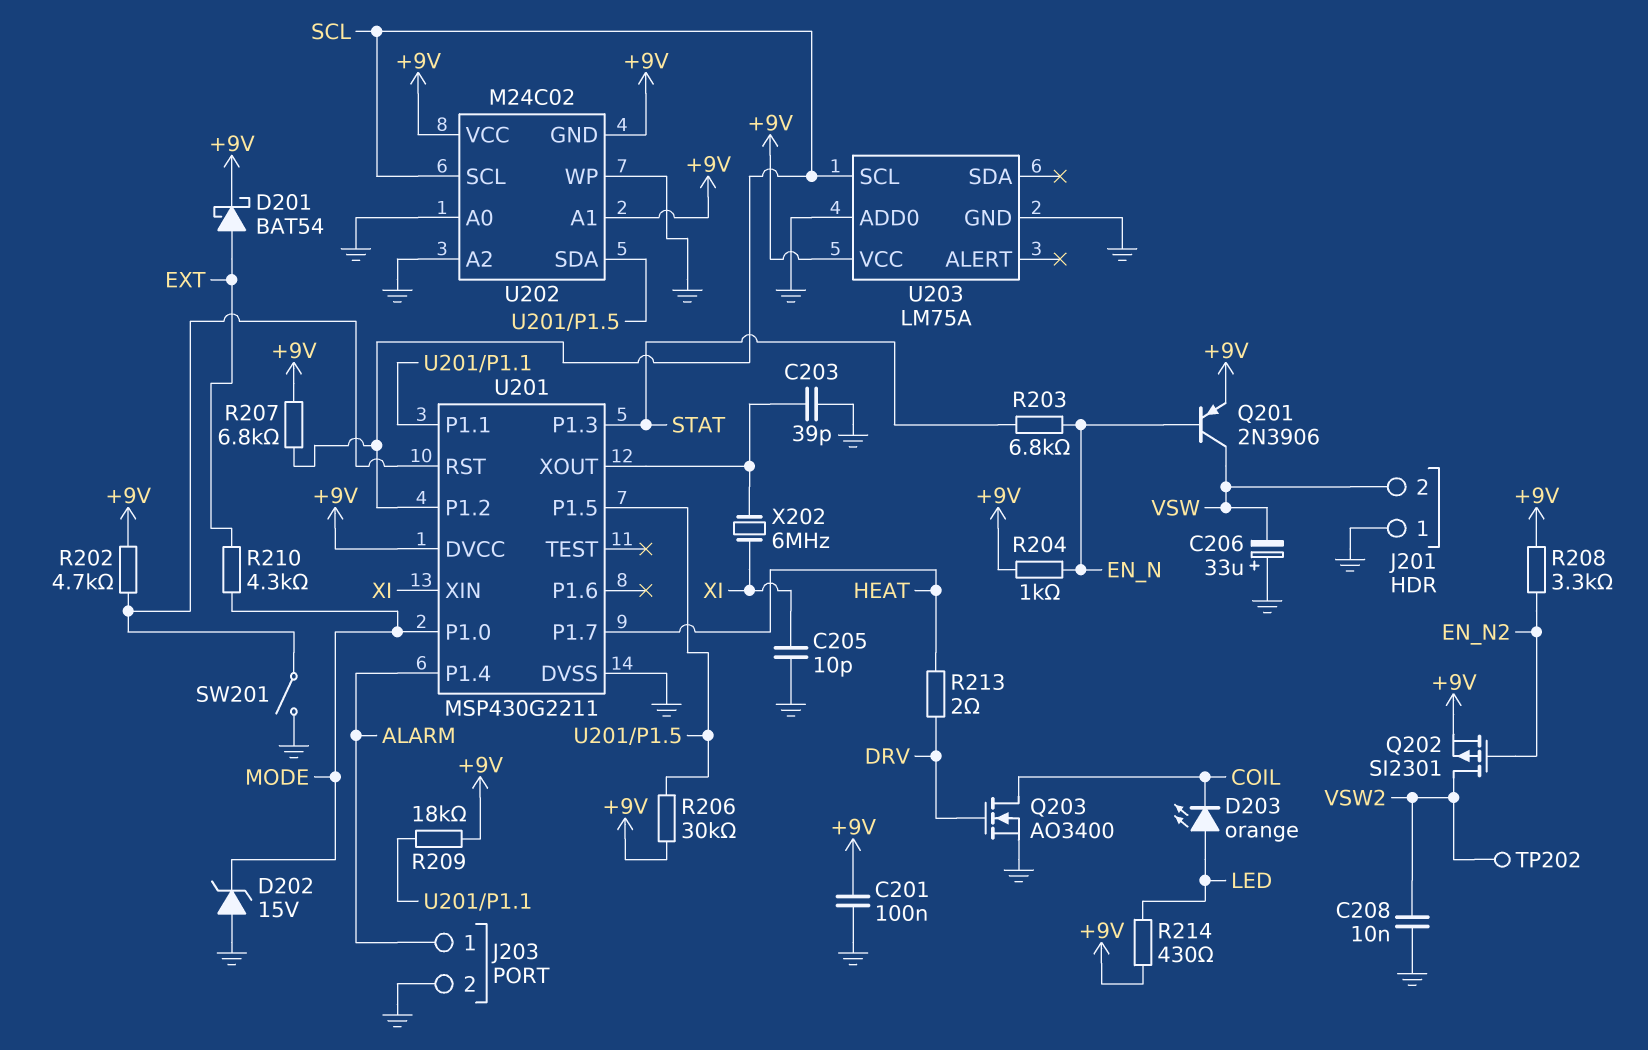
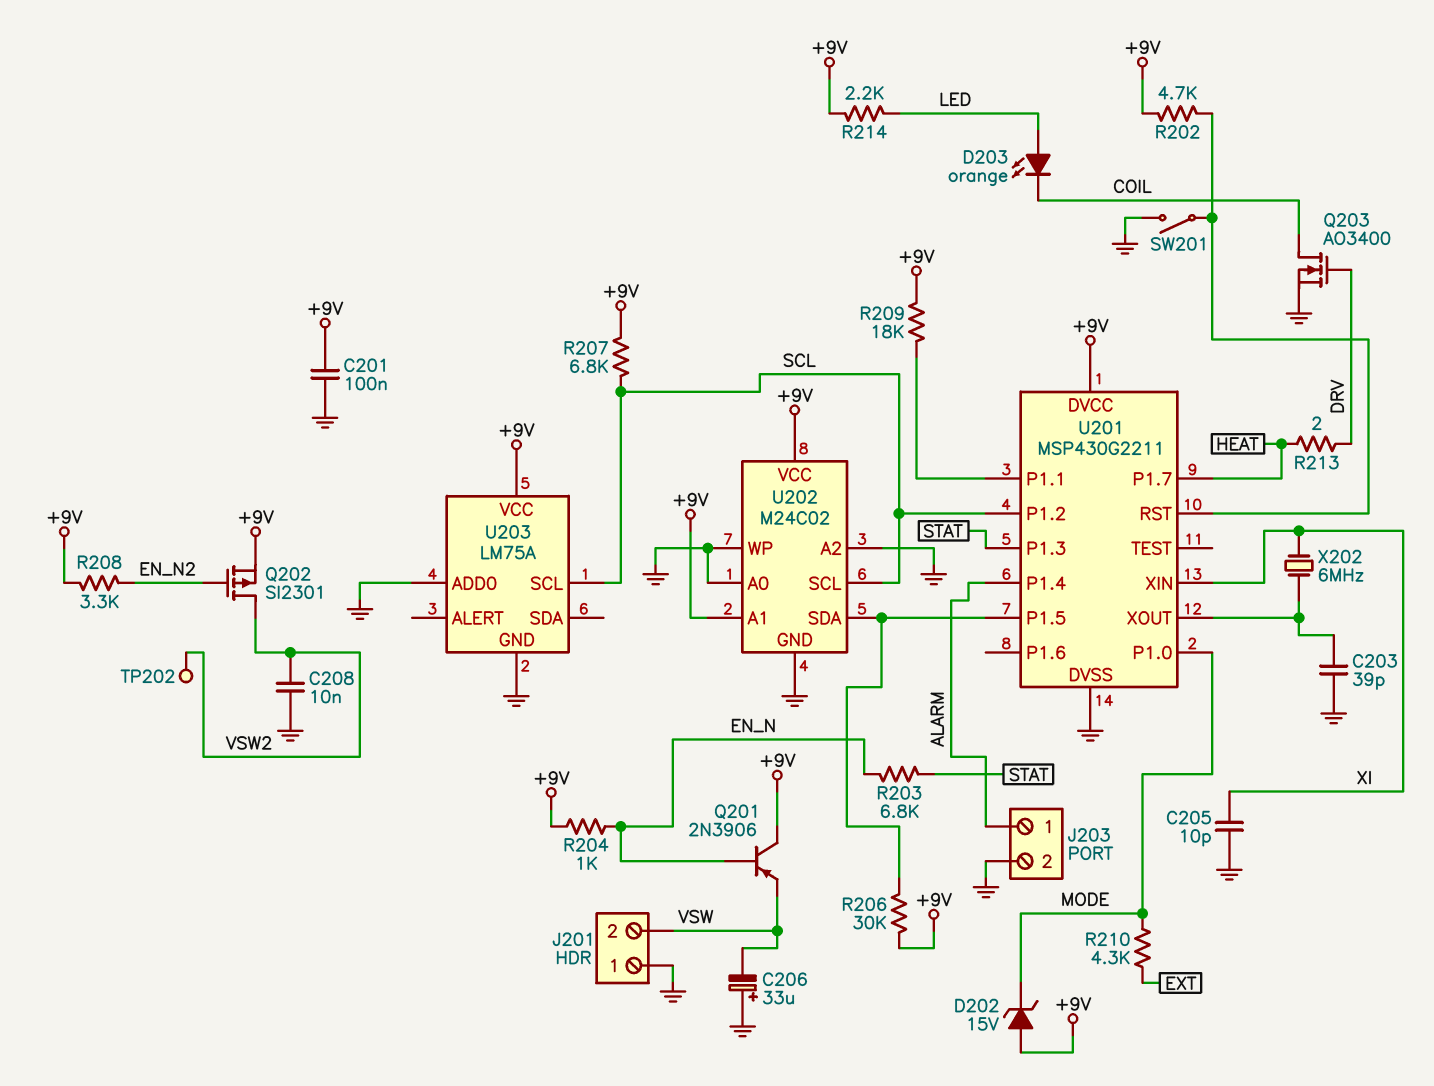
D201: schottky BAT54 (A EXT, K +9V) -> none
D202: zener 15V (A GND, K MODE) -> zener 15V (A +9V, K MODE)
Q201: PNP 2N3906 (B EN_N, C VSW, E +9V) -> PNP 2N3906 (B EN_N, C +9V, E VSW)
R214: 430 (+9V, LED) -> 2.2k (+9V, LED)
U202 pin GND: +9V -> GND

